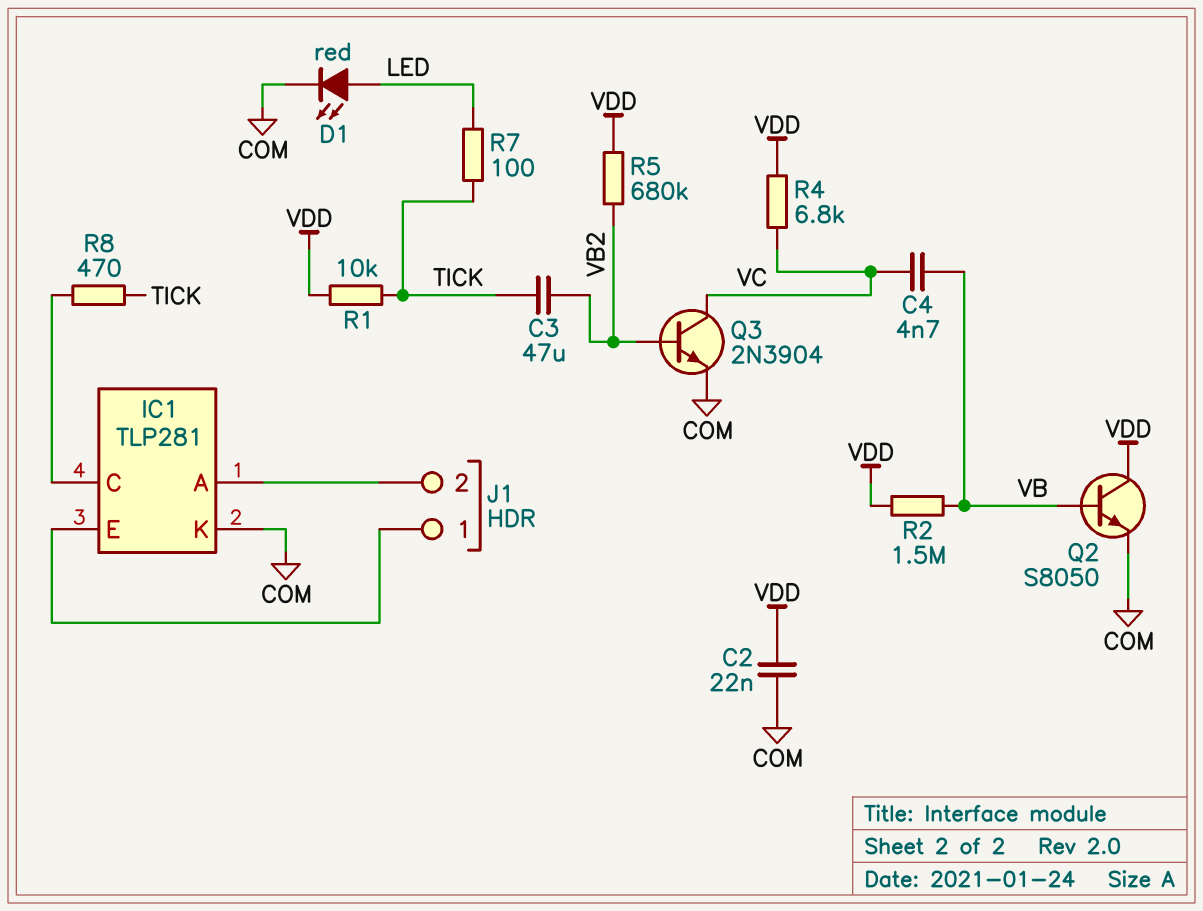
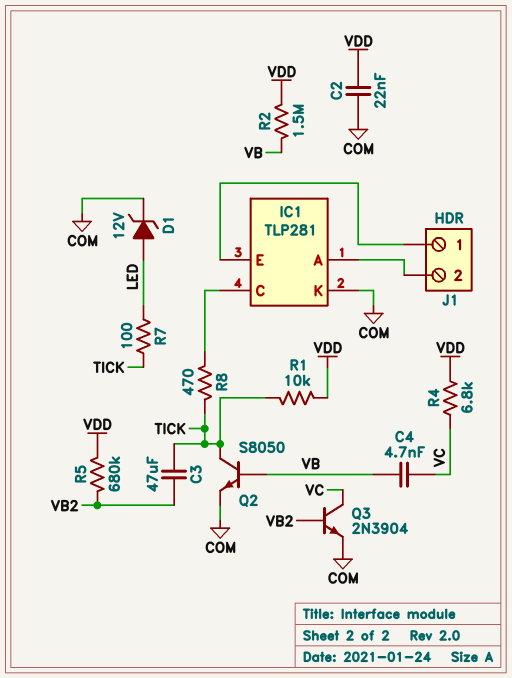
D1: LED red (A LED, K COM) -> zener 12V (A LED, K COM)
Q2: NPN S8050 (B VB, C VDD, E COM) -> NPN S8050 (B VB, C TICK, E COM)

